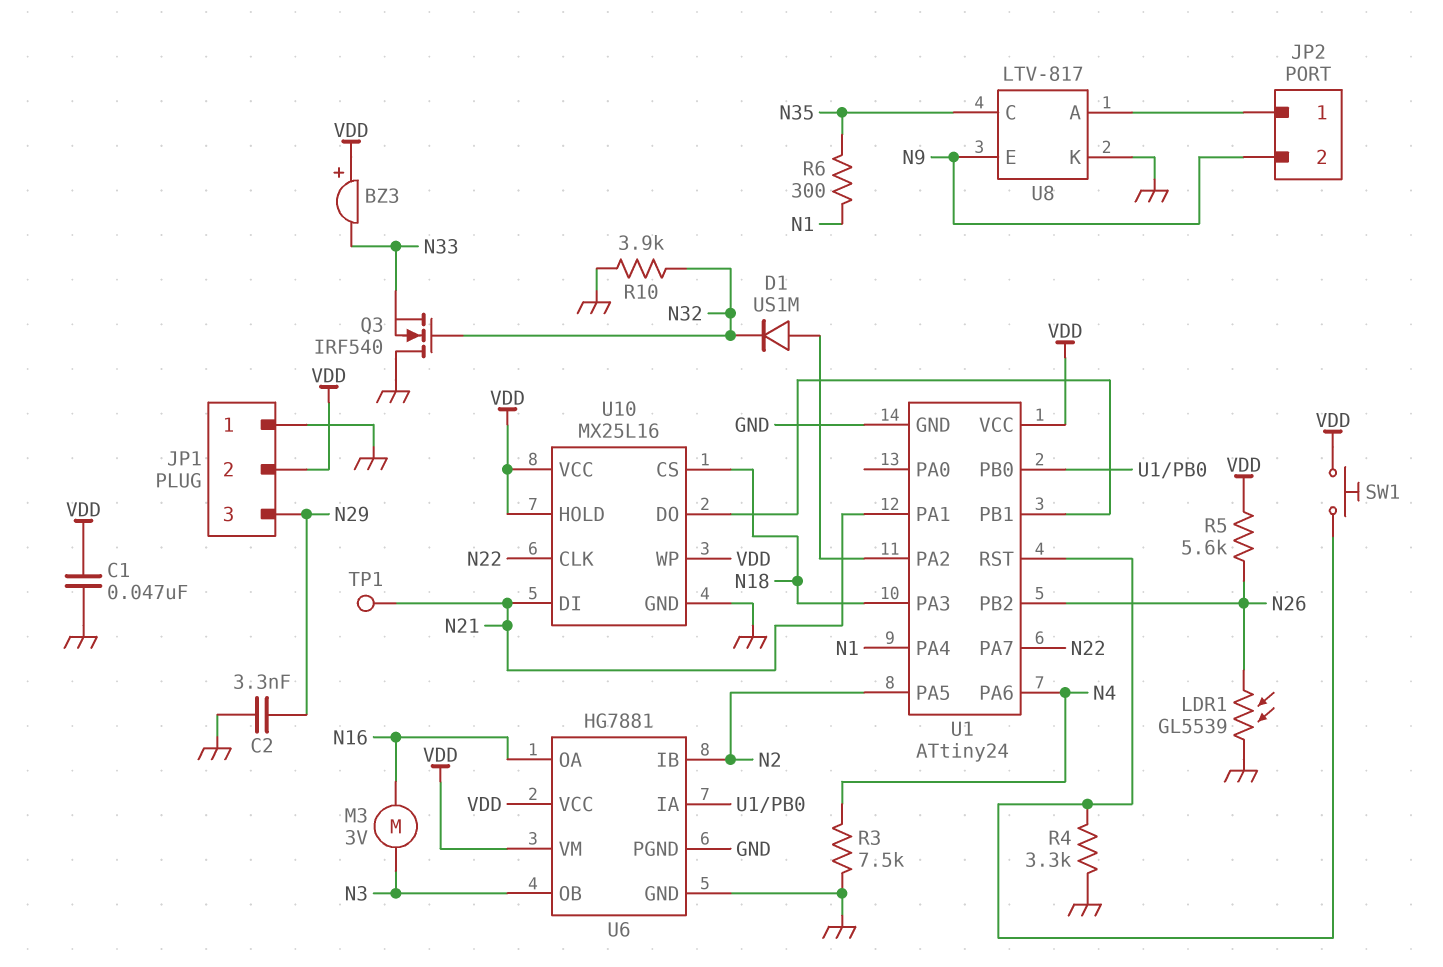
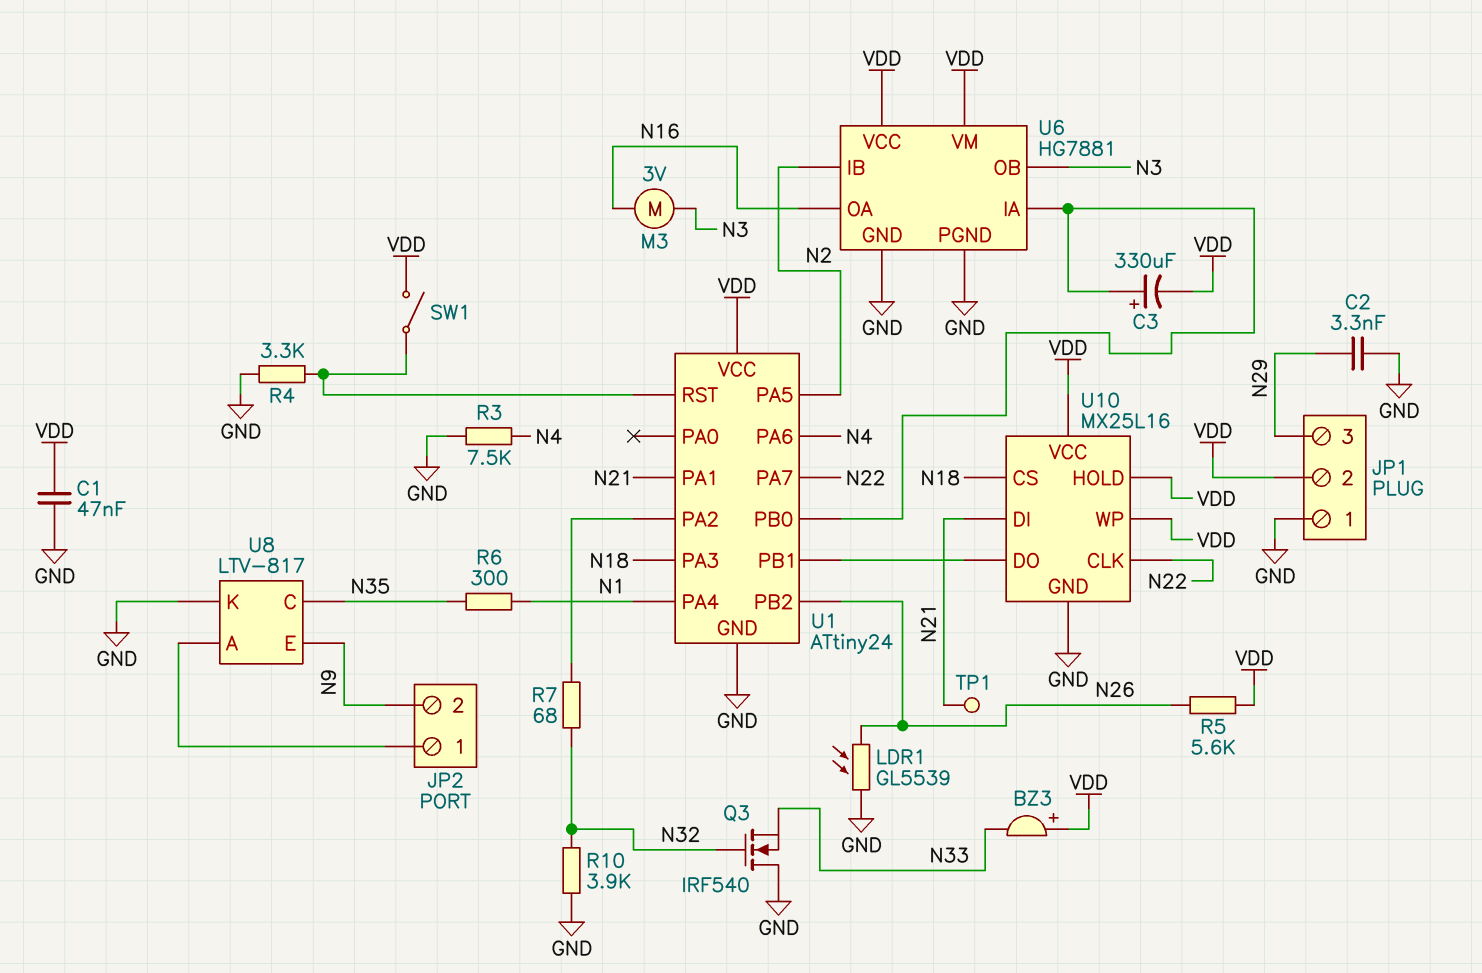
C3: none -> 330uF (plus U1/PB0, minus VDD)
D1: diode US1M (A U1/PA2, K N32) -> none
R7: none -> 68 (N32, U1/PA2)
SW1: button (U1/RST, VDD) -> switch (U1/RST, VDD)

